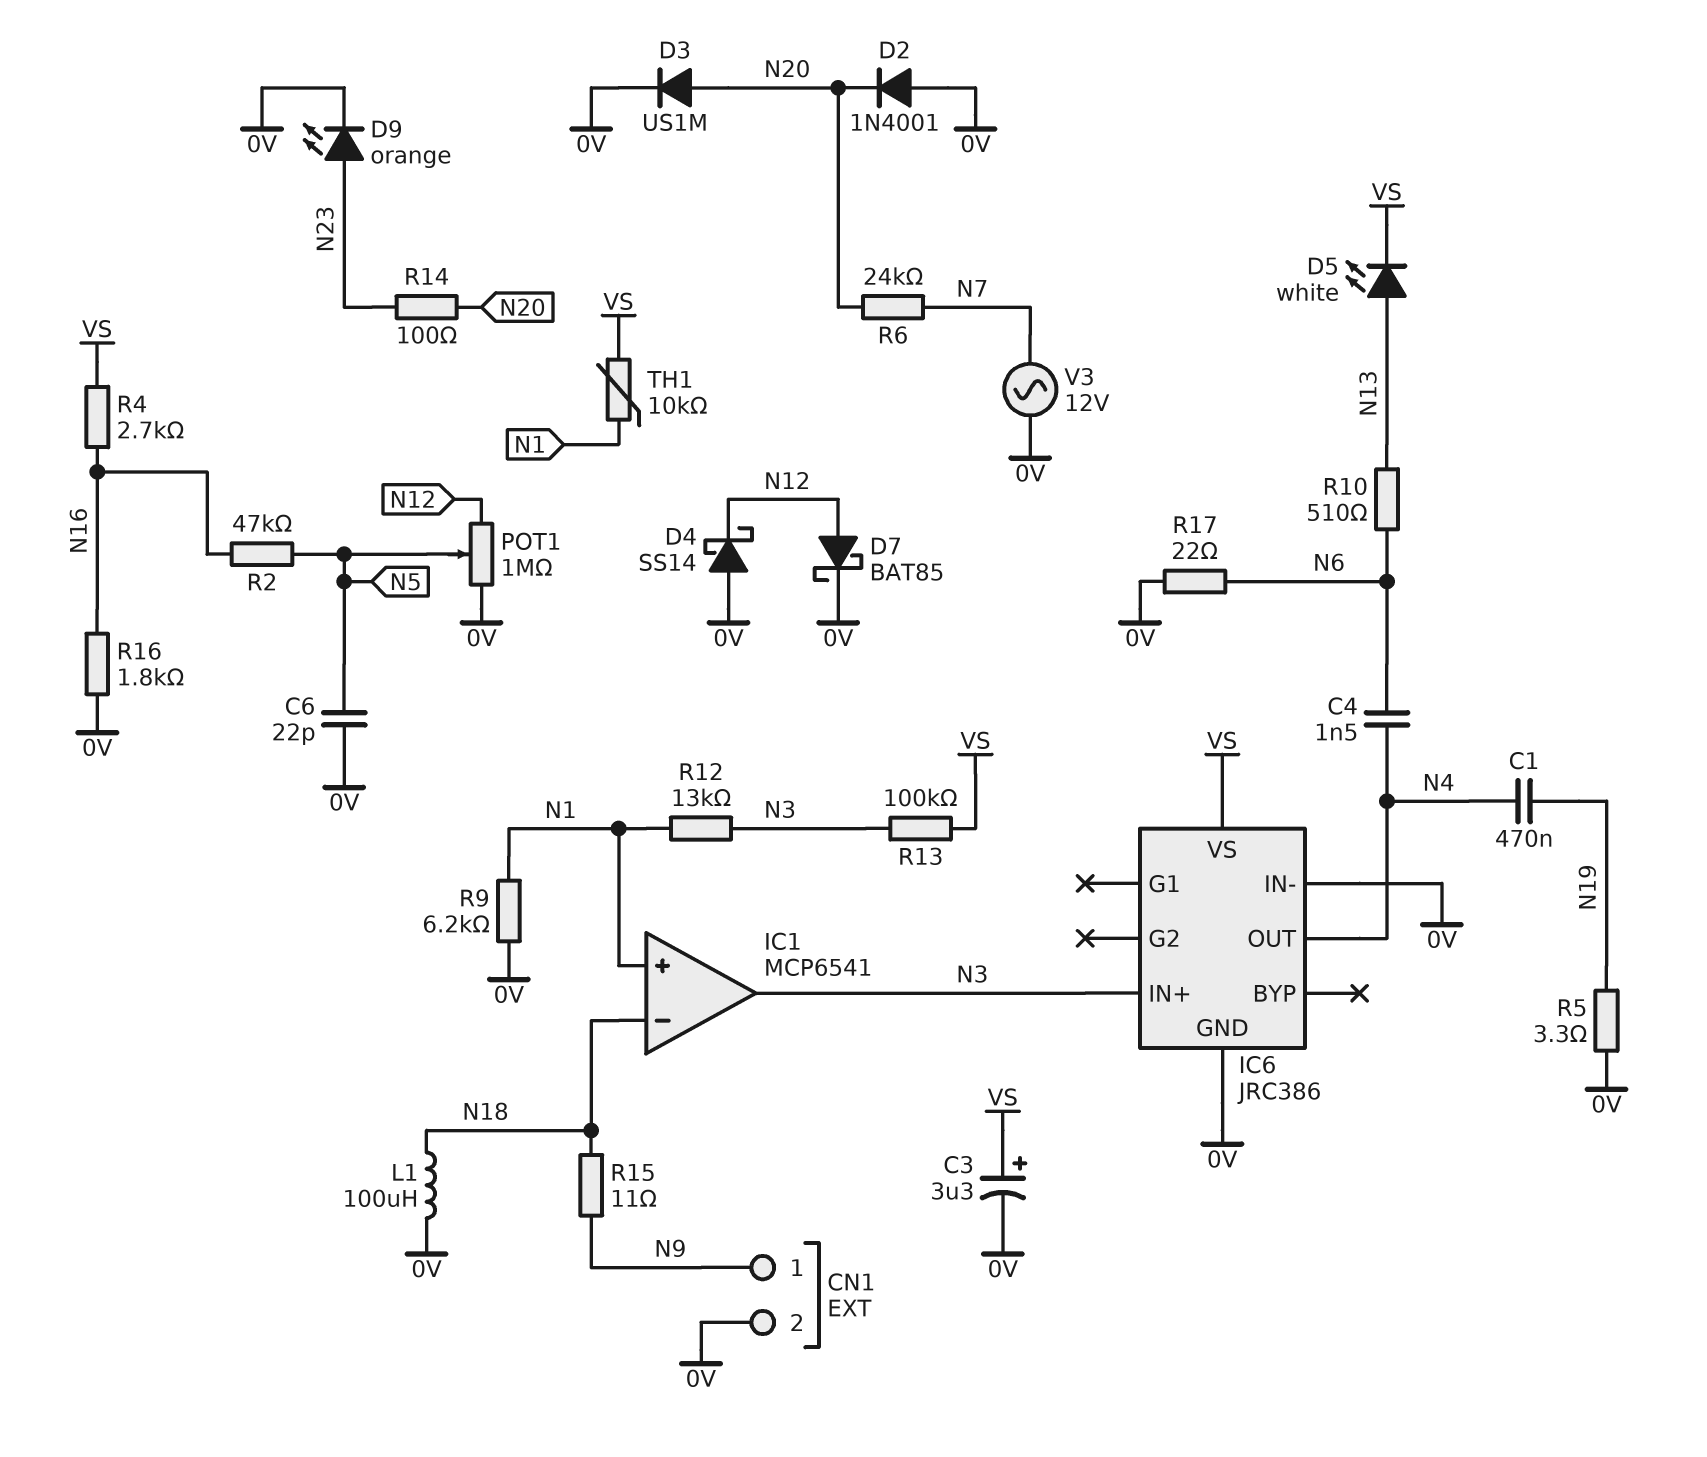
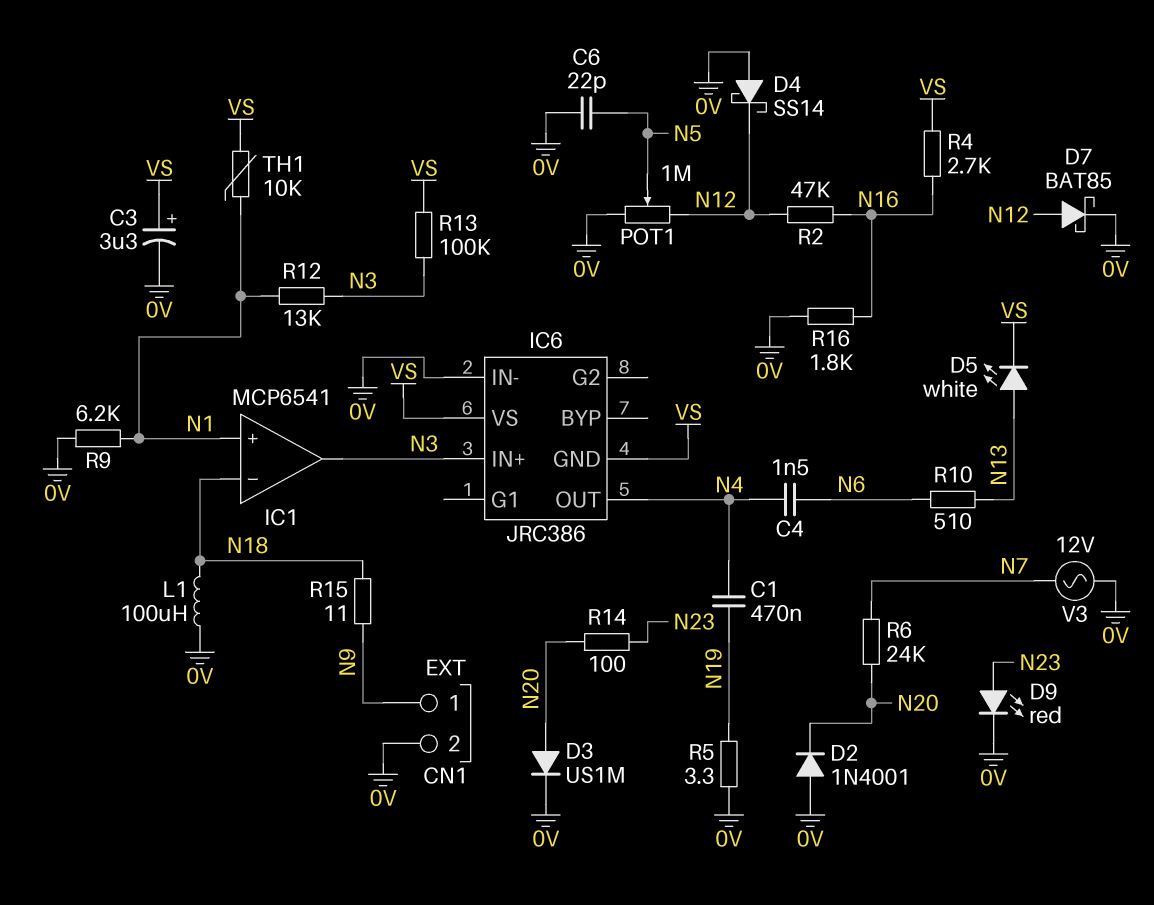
D9: LED orange (A N23, K 0V) -> LED red (A N23, K 0V)
IC6 pin GND: 0V -> VS
R2: 47k (N5, N16) -> 47k (N12, N16)
R17: 22 (0V, N6) -> none

